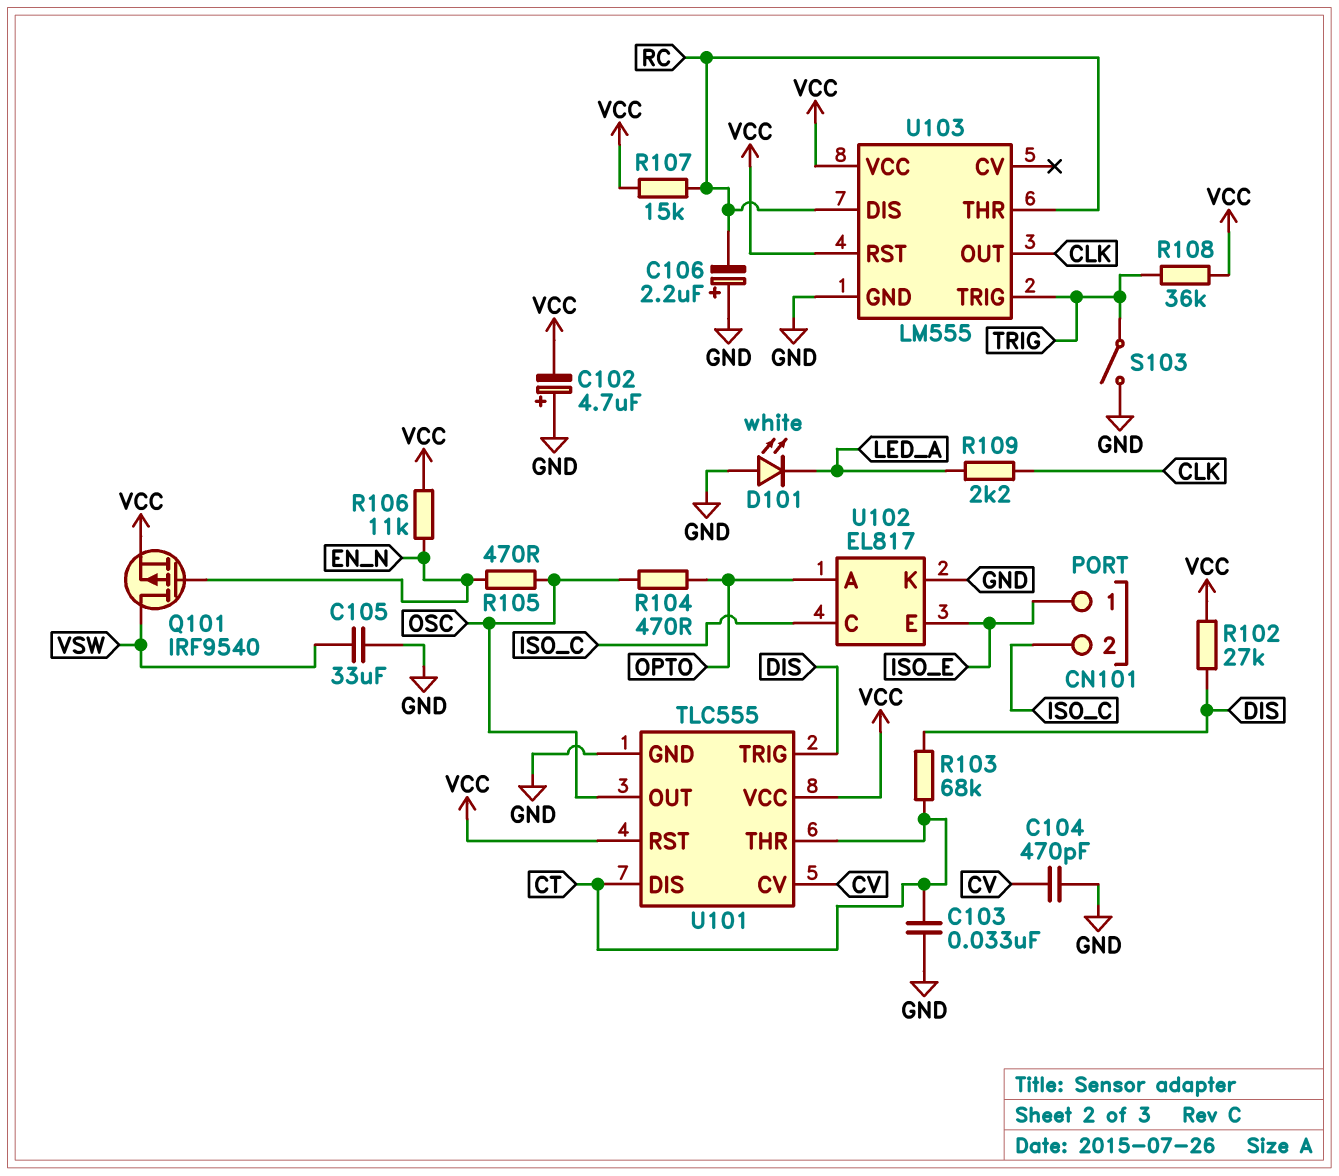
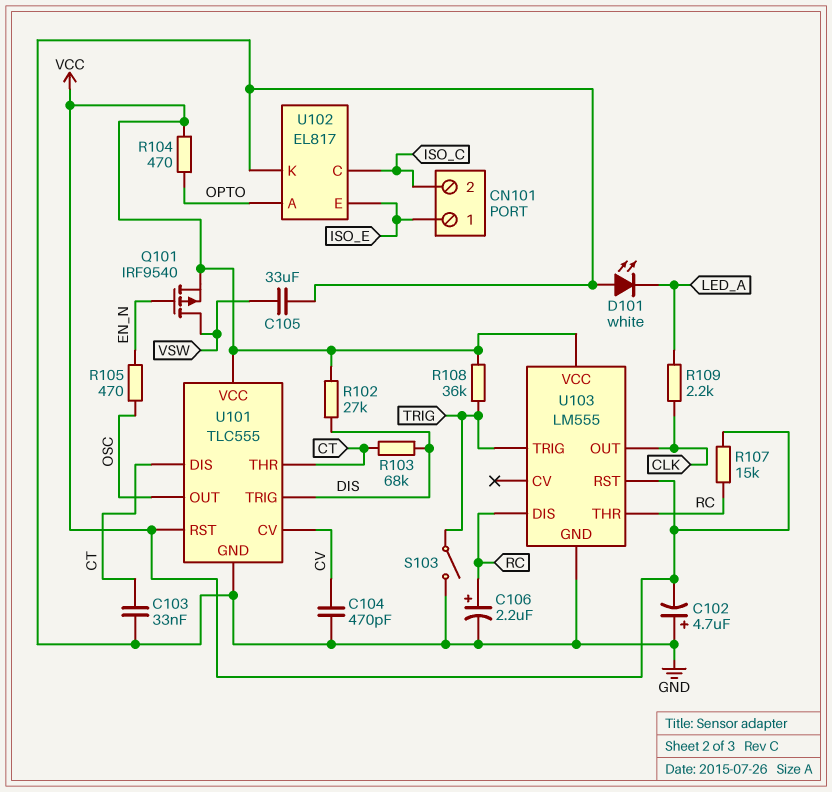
C106: 2.2uF (plus GND, minus RC) -> 2.2uF (plus RC, minus GND)
R104: 470 (OPTO, OSC) -> 470 (OPTO, VCC)
R106: 11k (EN_N, VCC) -> none

